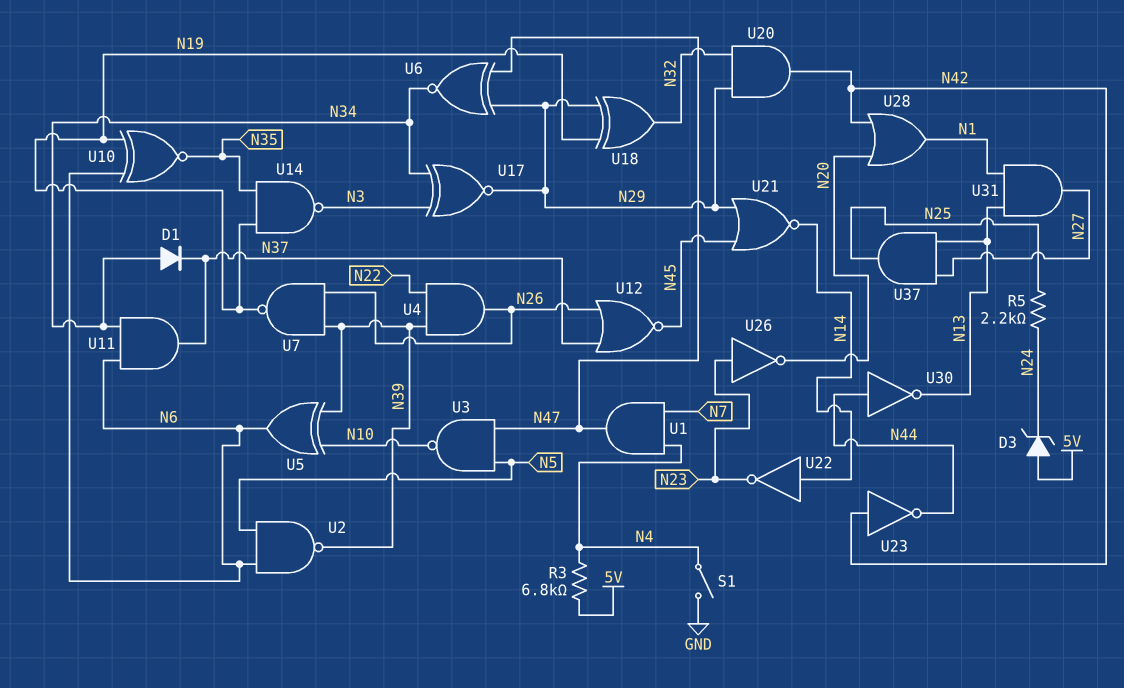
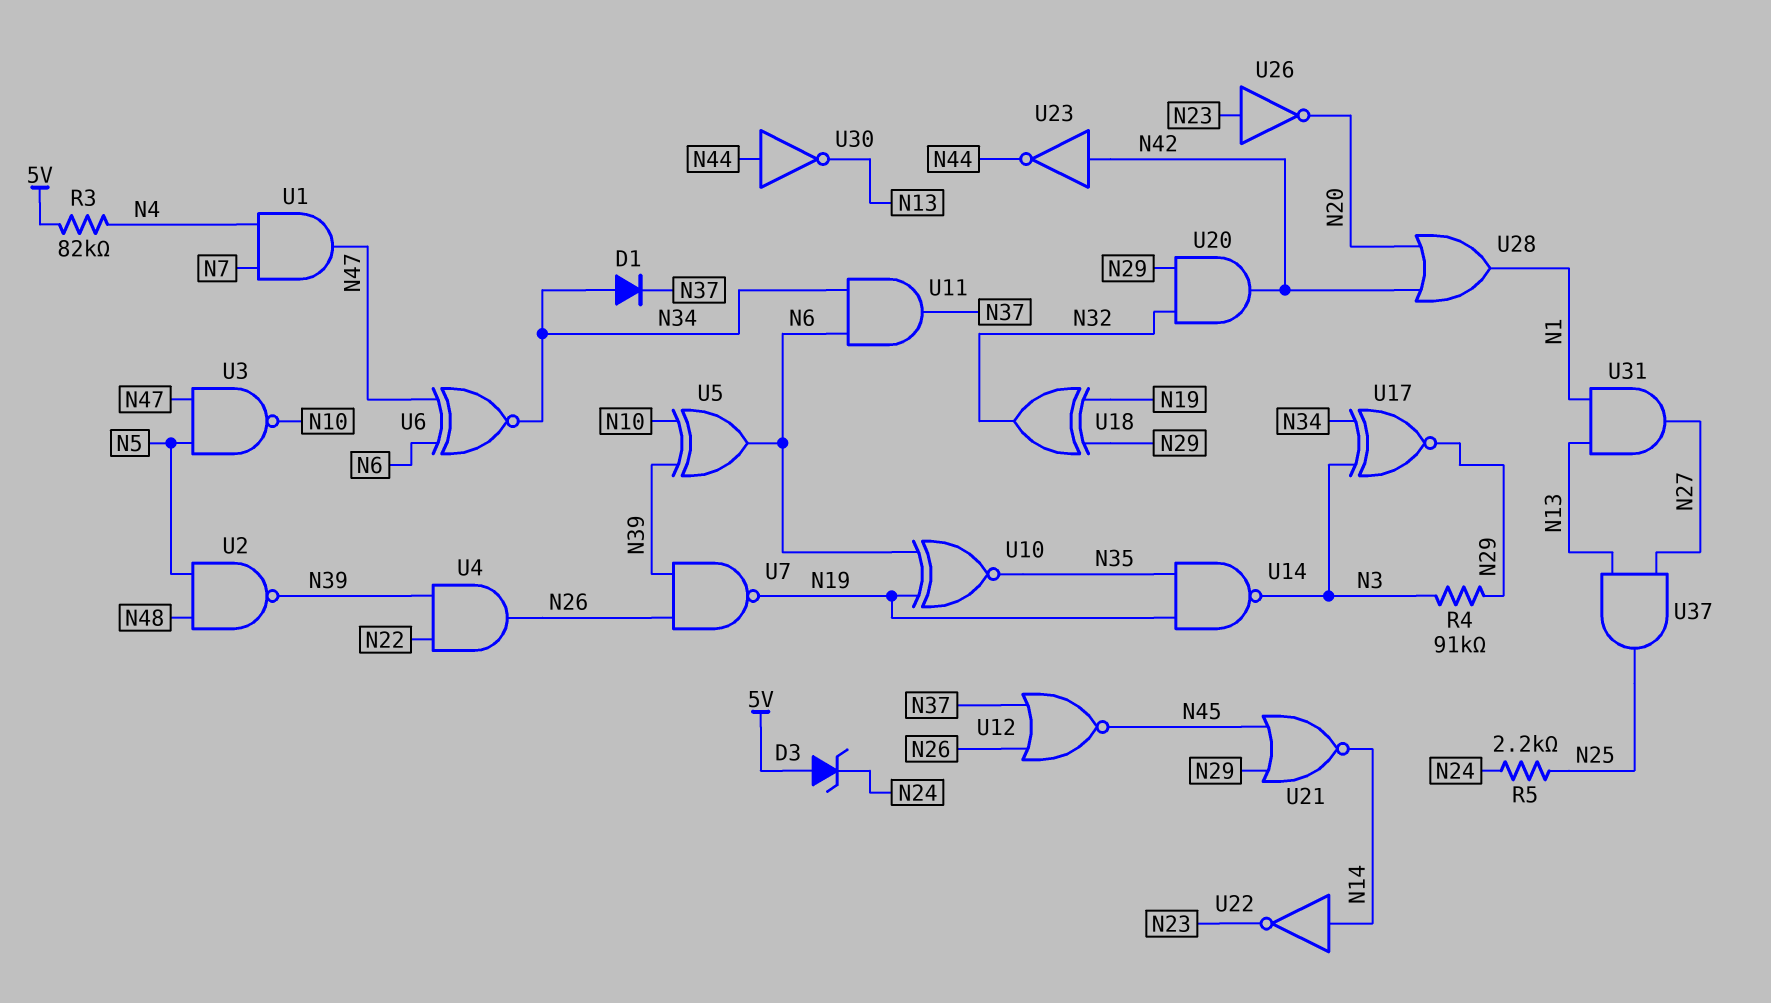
R3: 6.8k (5V, N4) -> 82k (5V, N4)
R4: none -> 91k (N3, N29)
S1: switch (GND, N4) -> none
U2: NAND (in N5, in N6, out N39) -> NAND (in N5, in N48, out N39)
U6: XNOR (in N29, in N47, out N34) -> XNOR (in N6, in N47, out N34)

